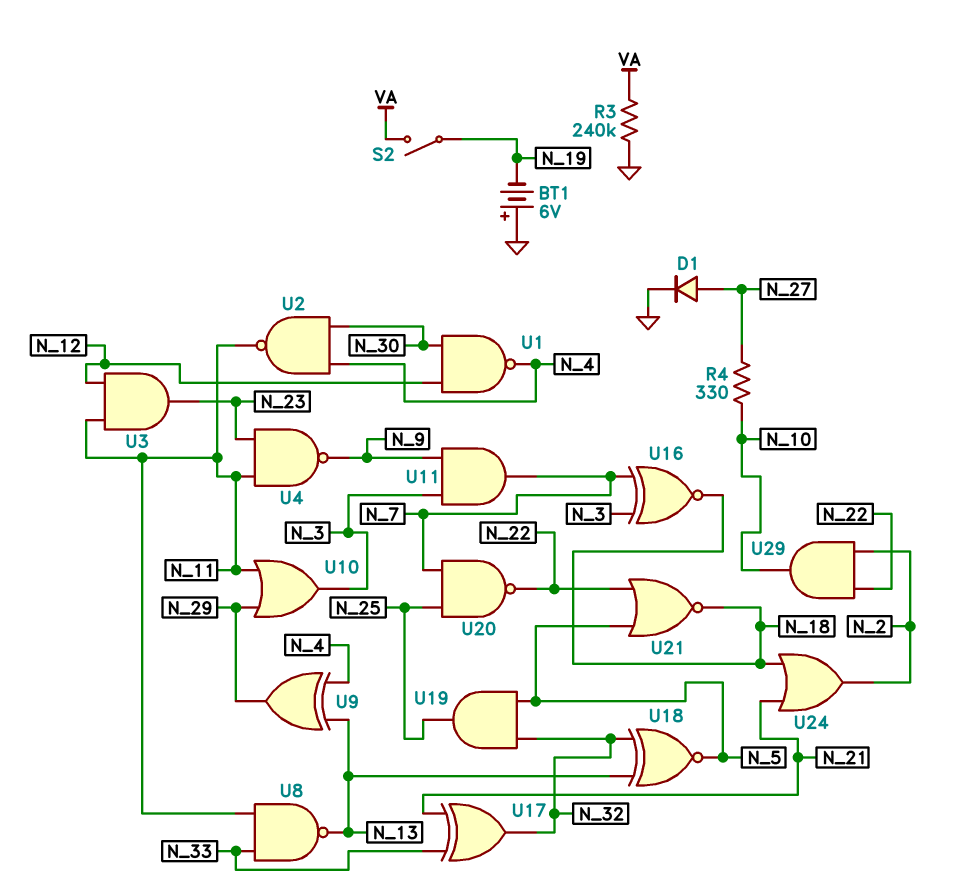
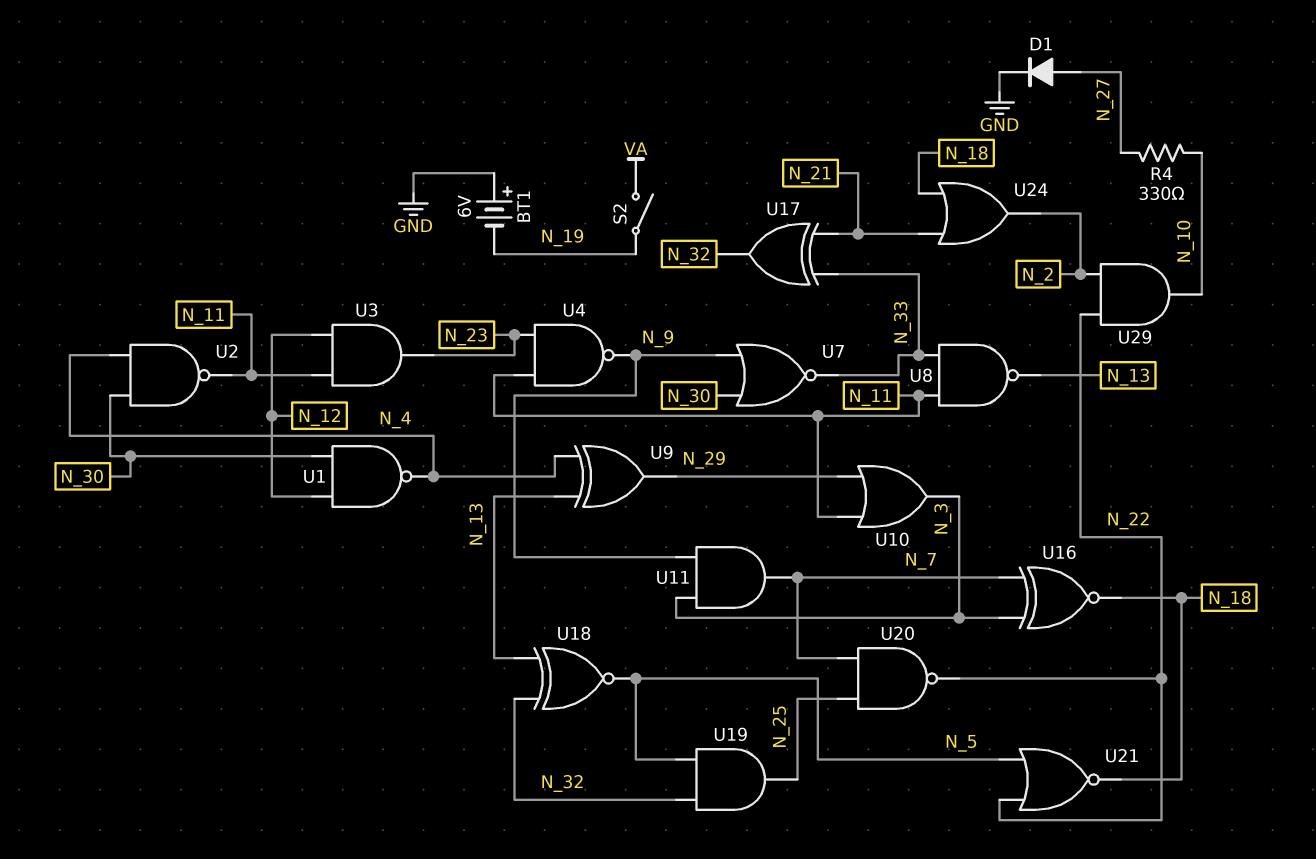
R3: 240k (GND, VA) -> none
U7: none -> NOR (in N_9, in N_30, out N_33)

